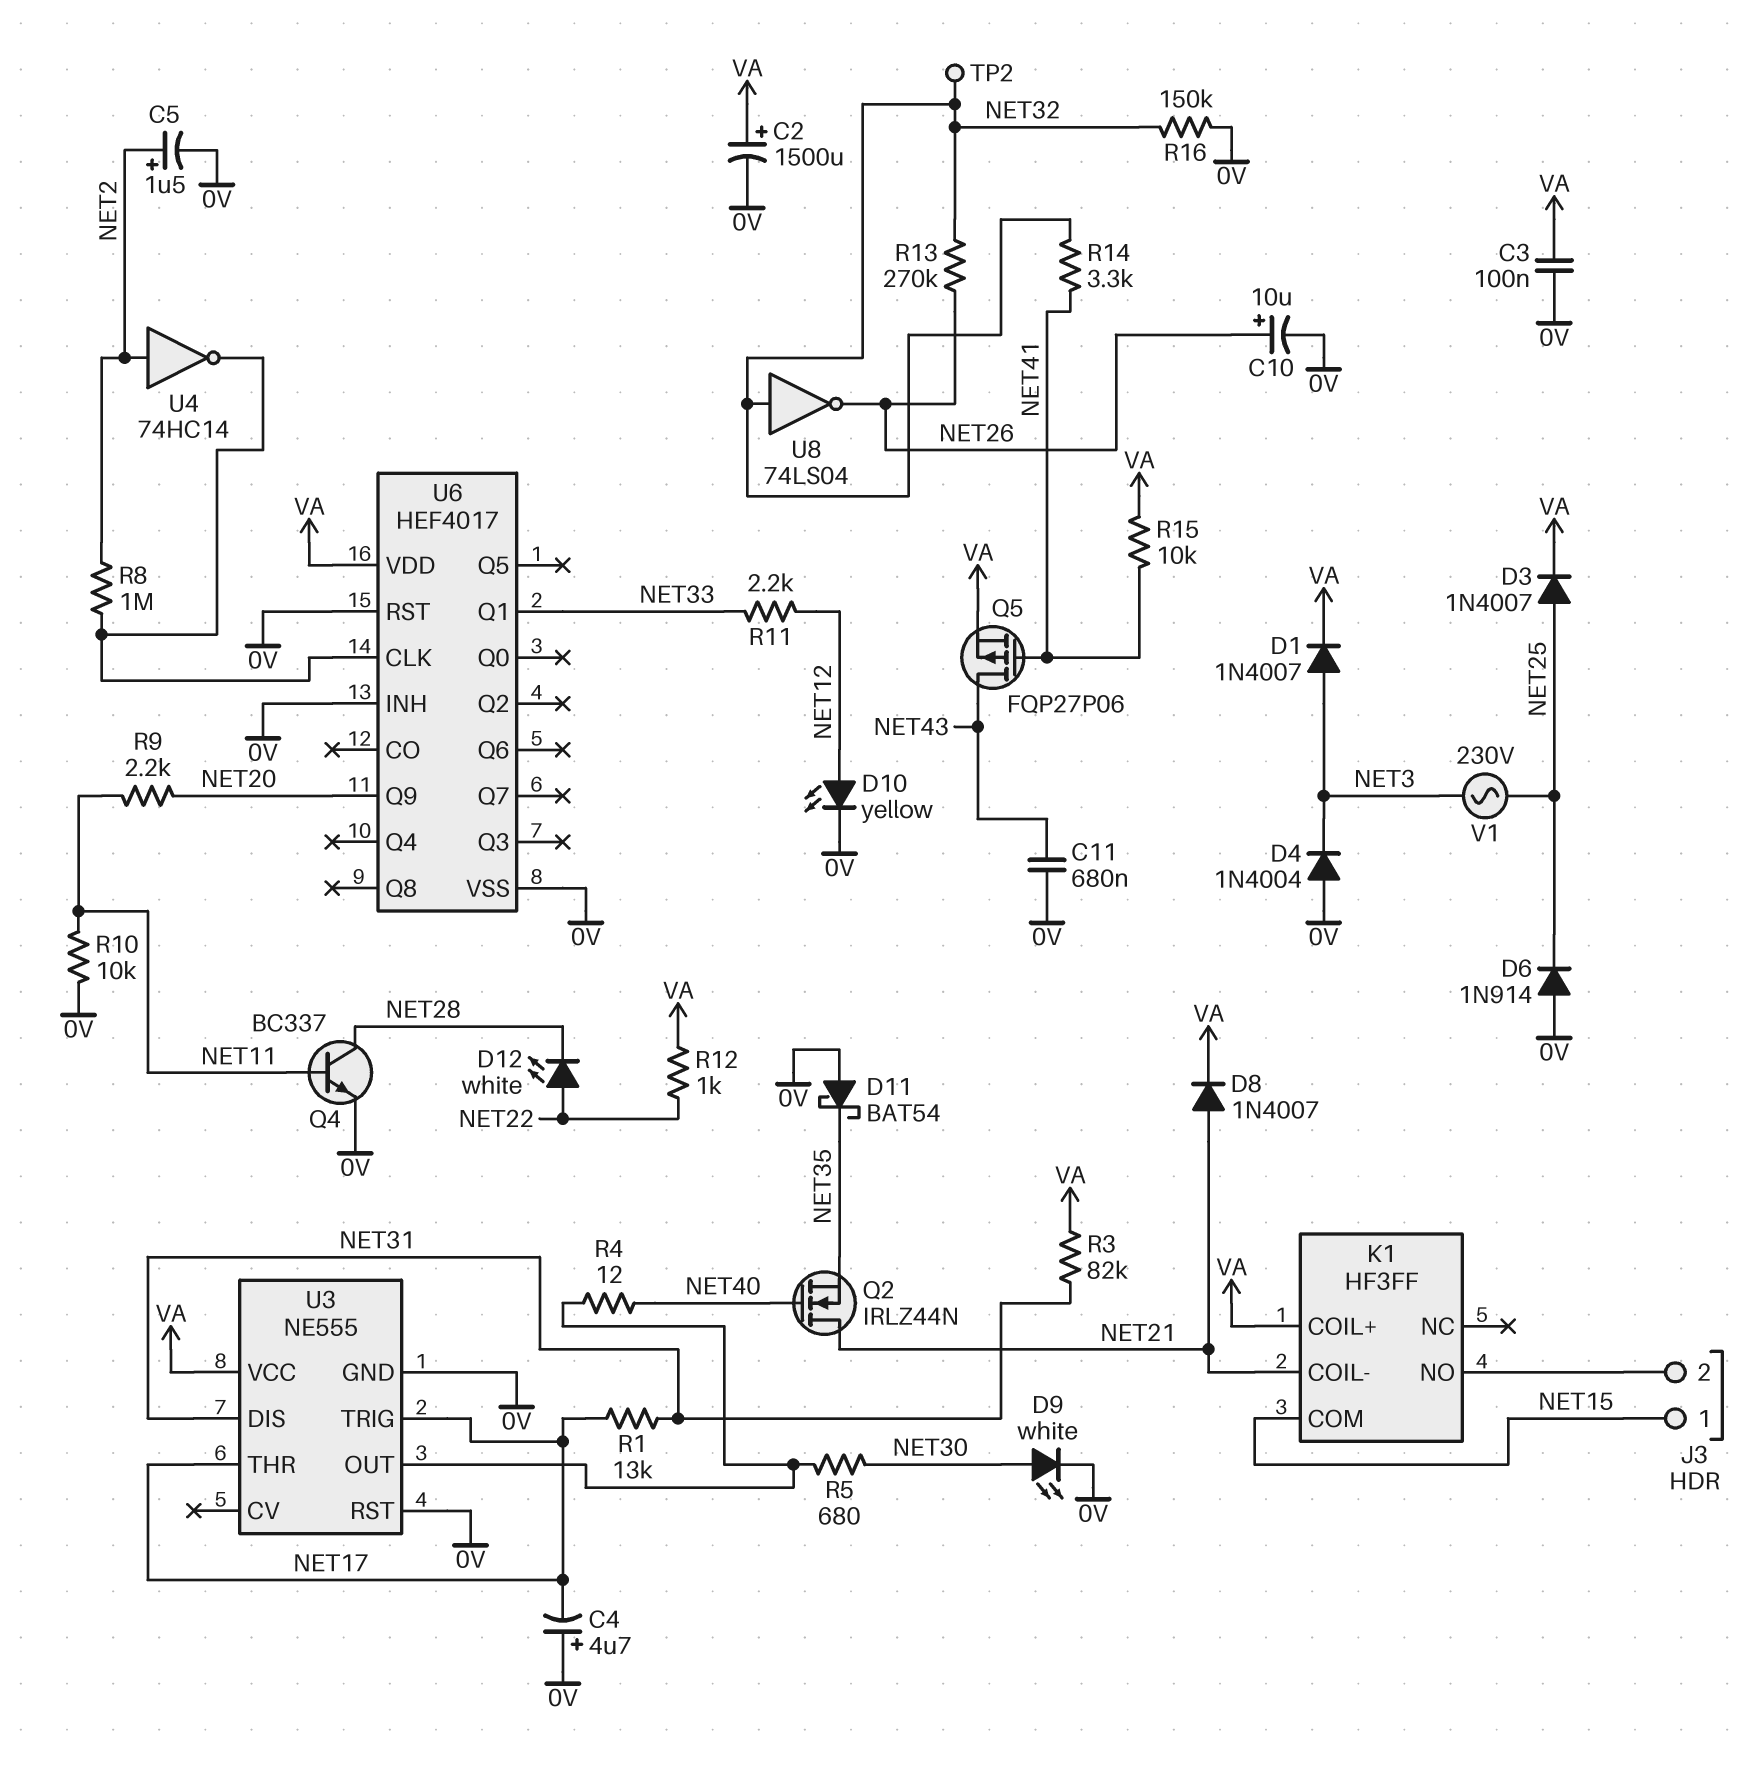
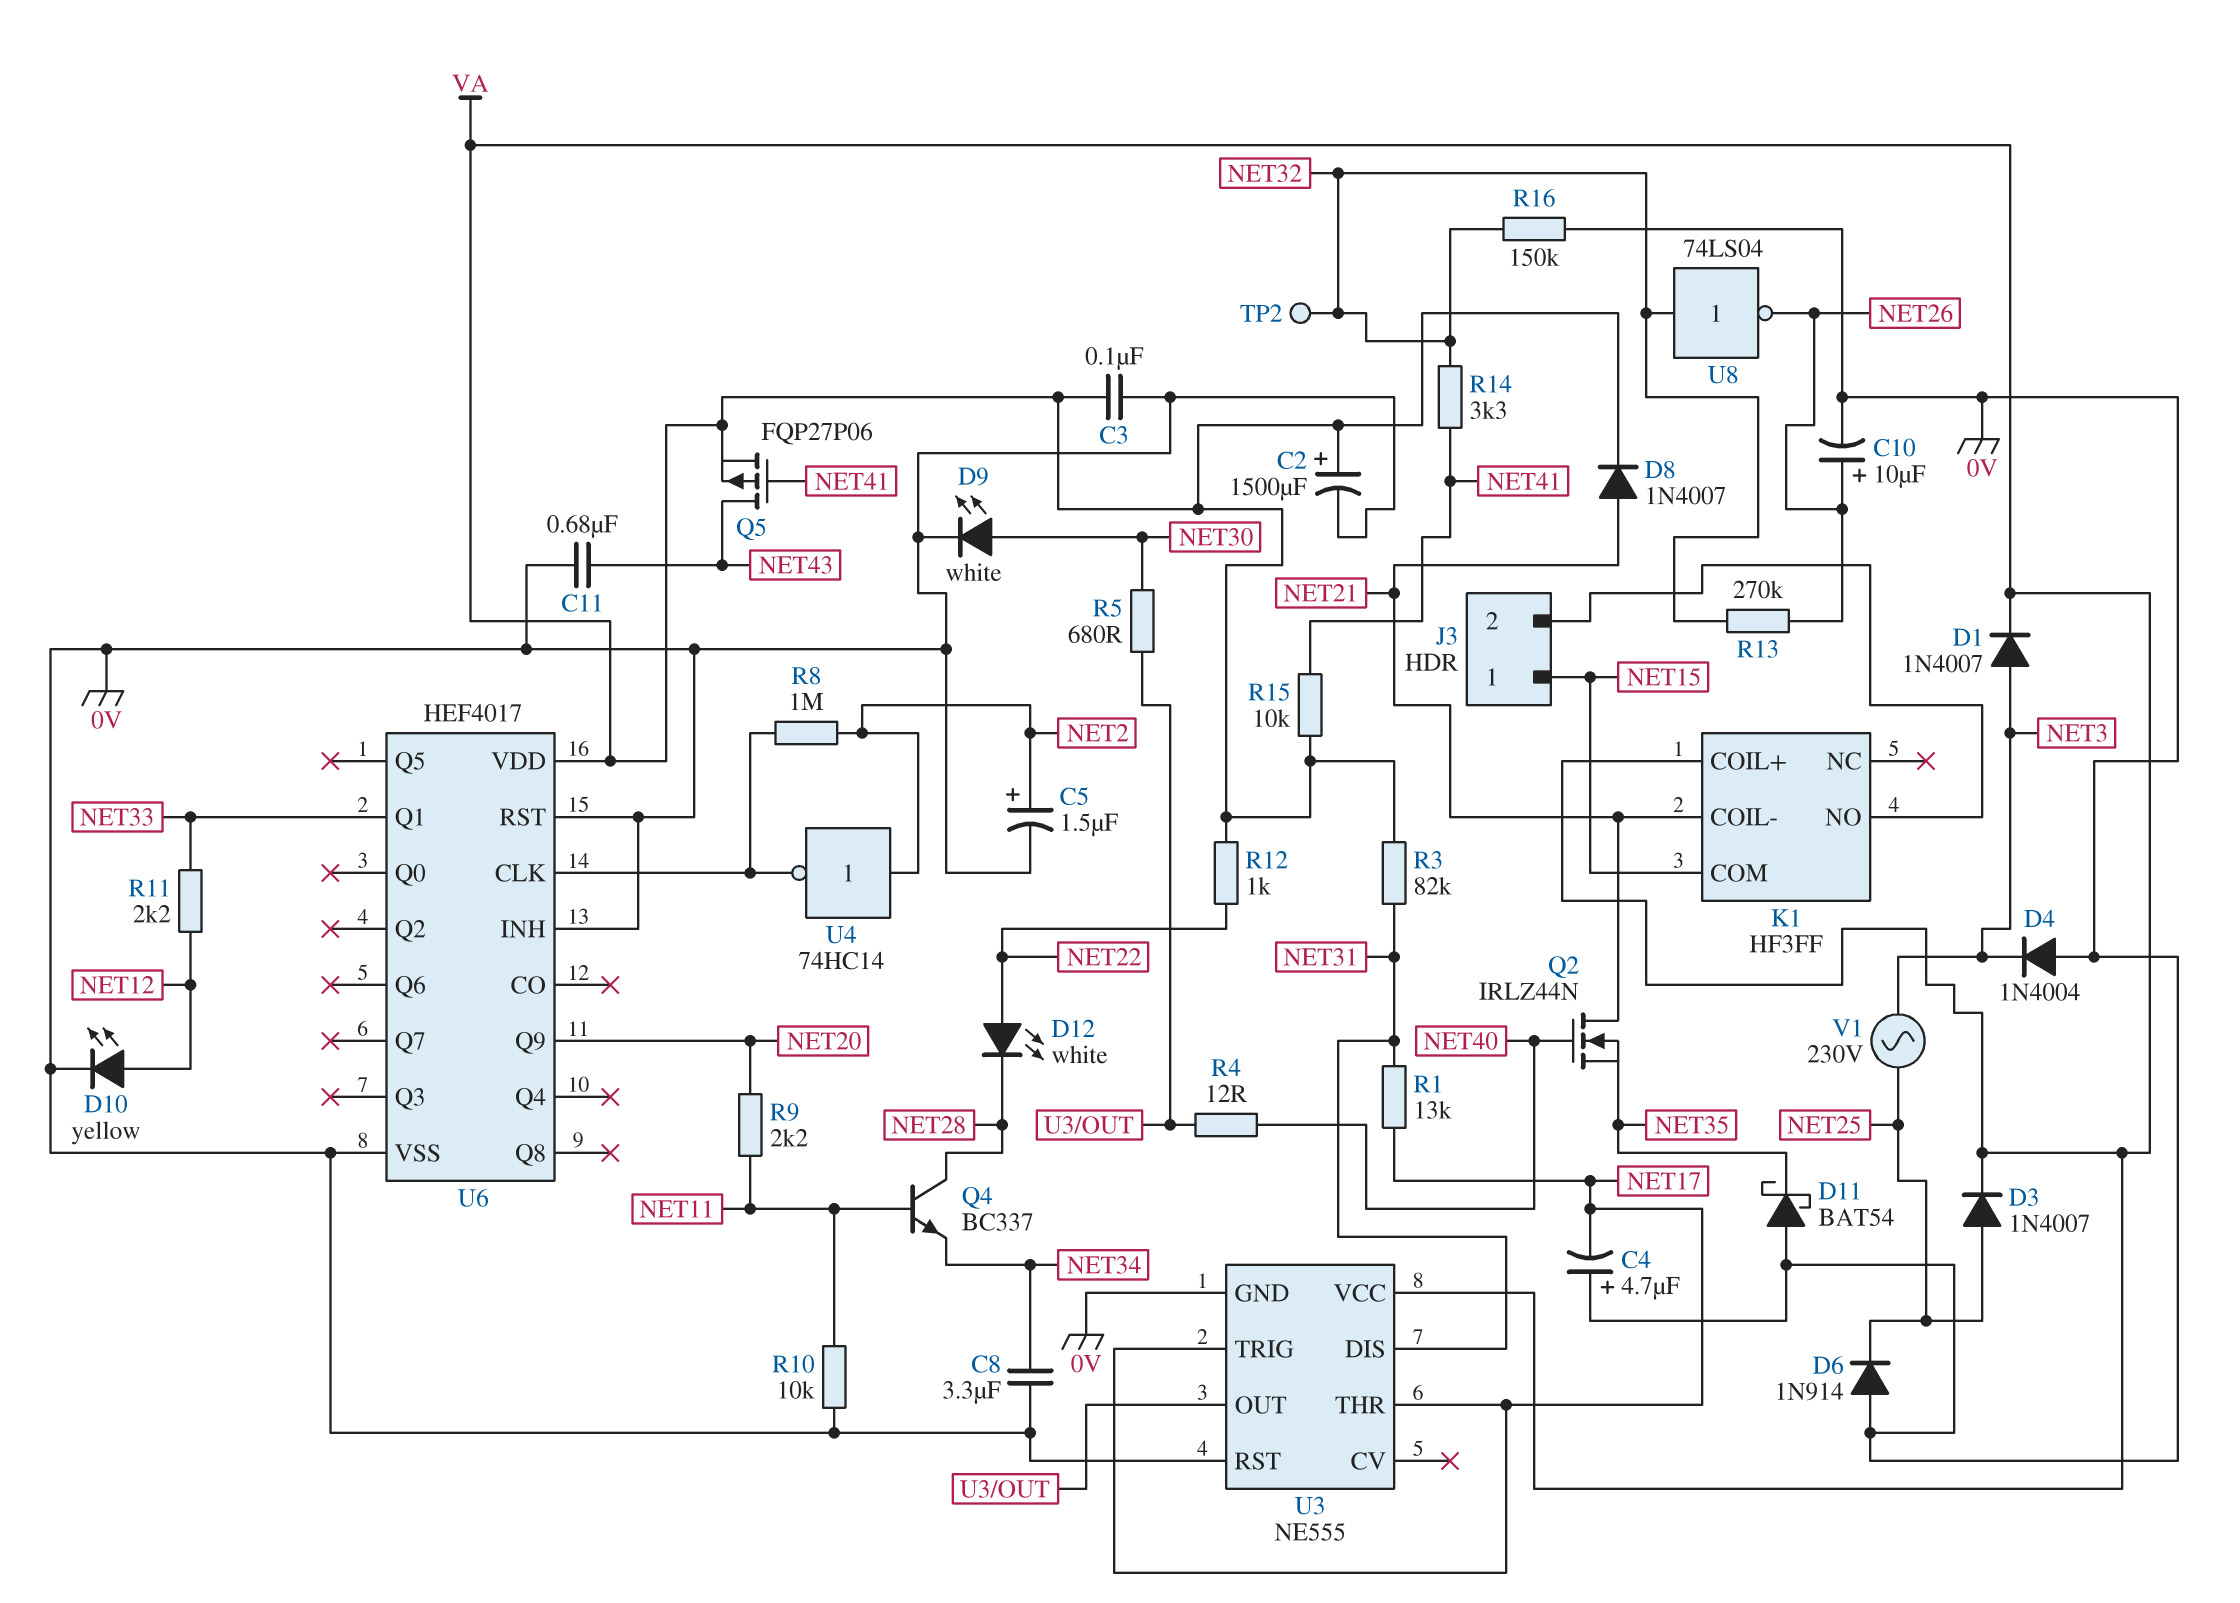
C8: none -> 3.3uF (0V, NET34)
Q4: NPN BC337 (B NET11, C NET28, E 0V) -> NPN BC337 (B NET11, C NET28, E NET34)

